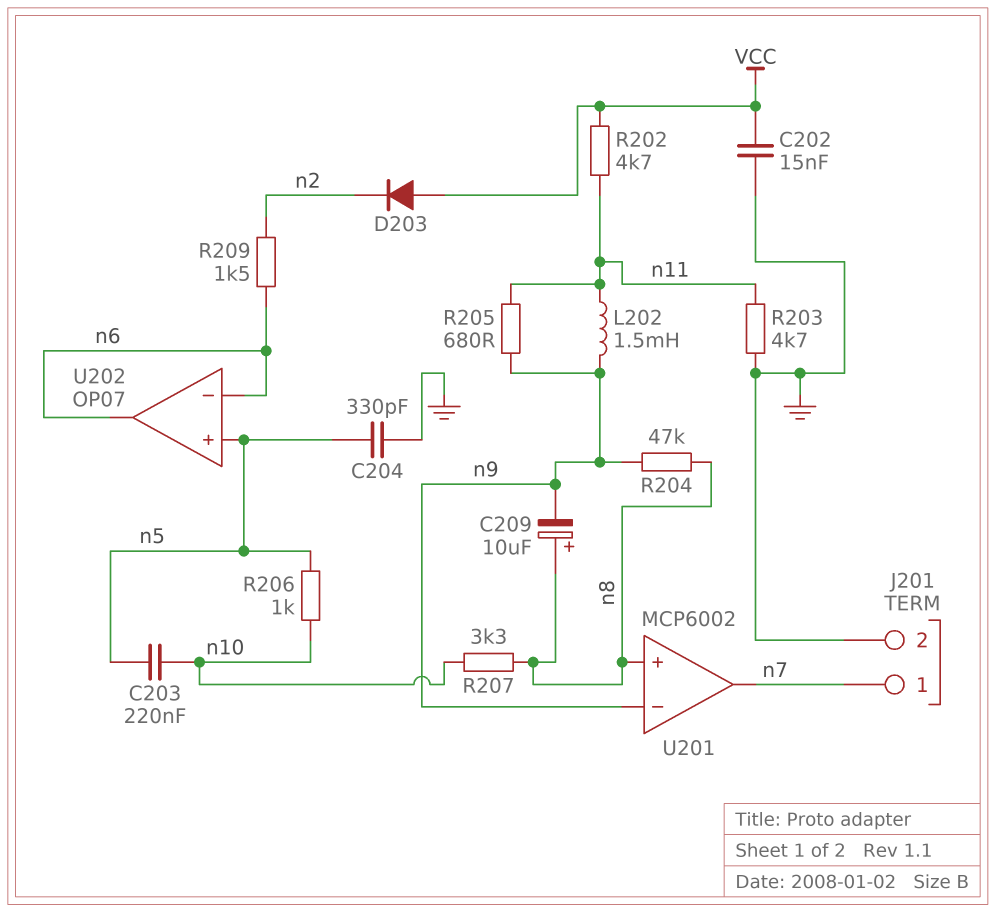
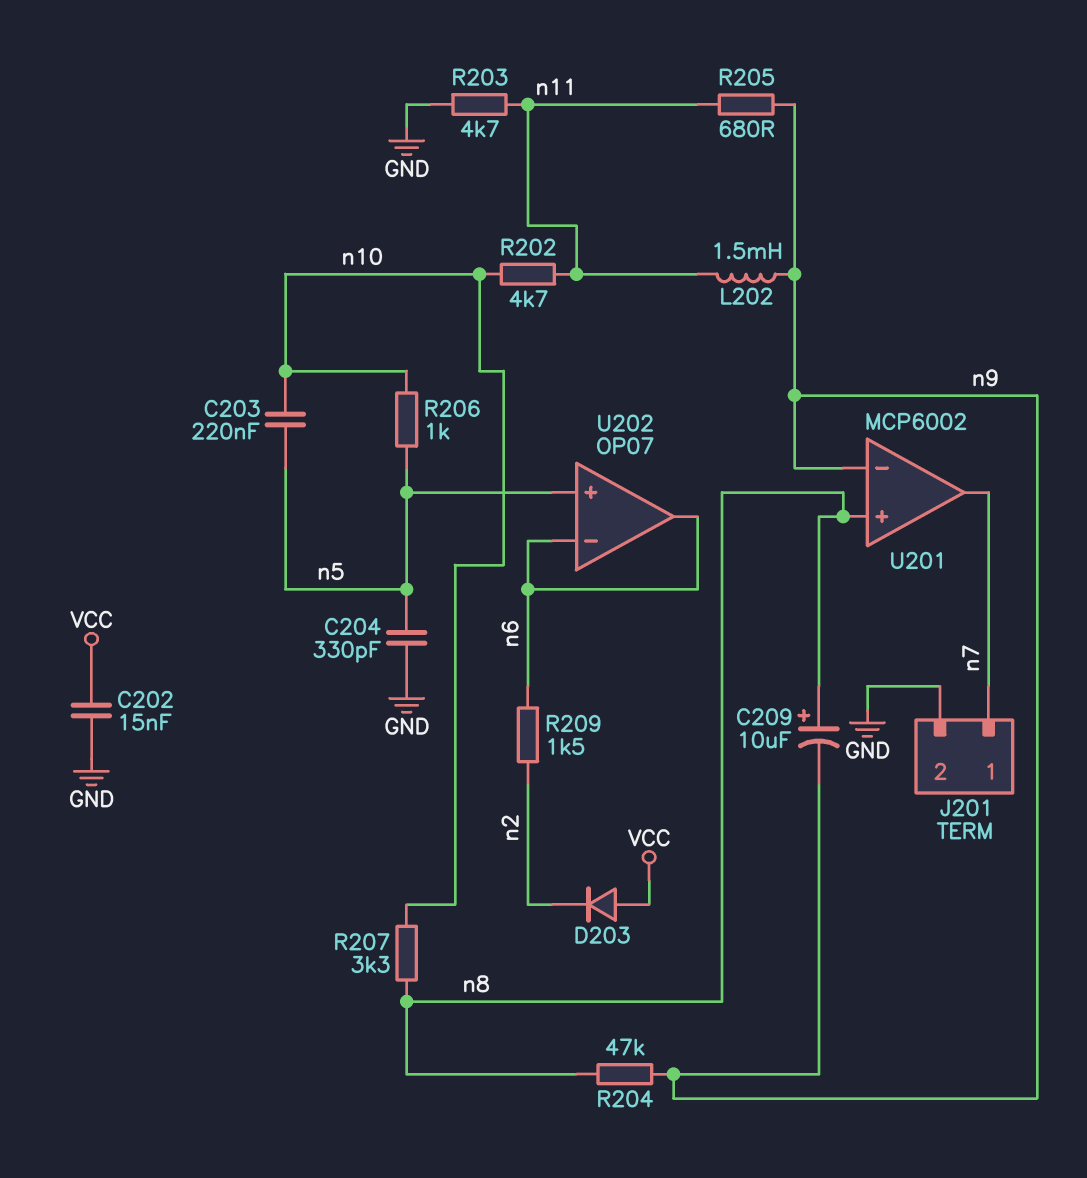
R202: 4.7k (VCC, n11) -> 4.7k (n10, n11)

